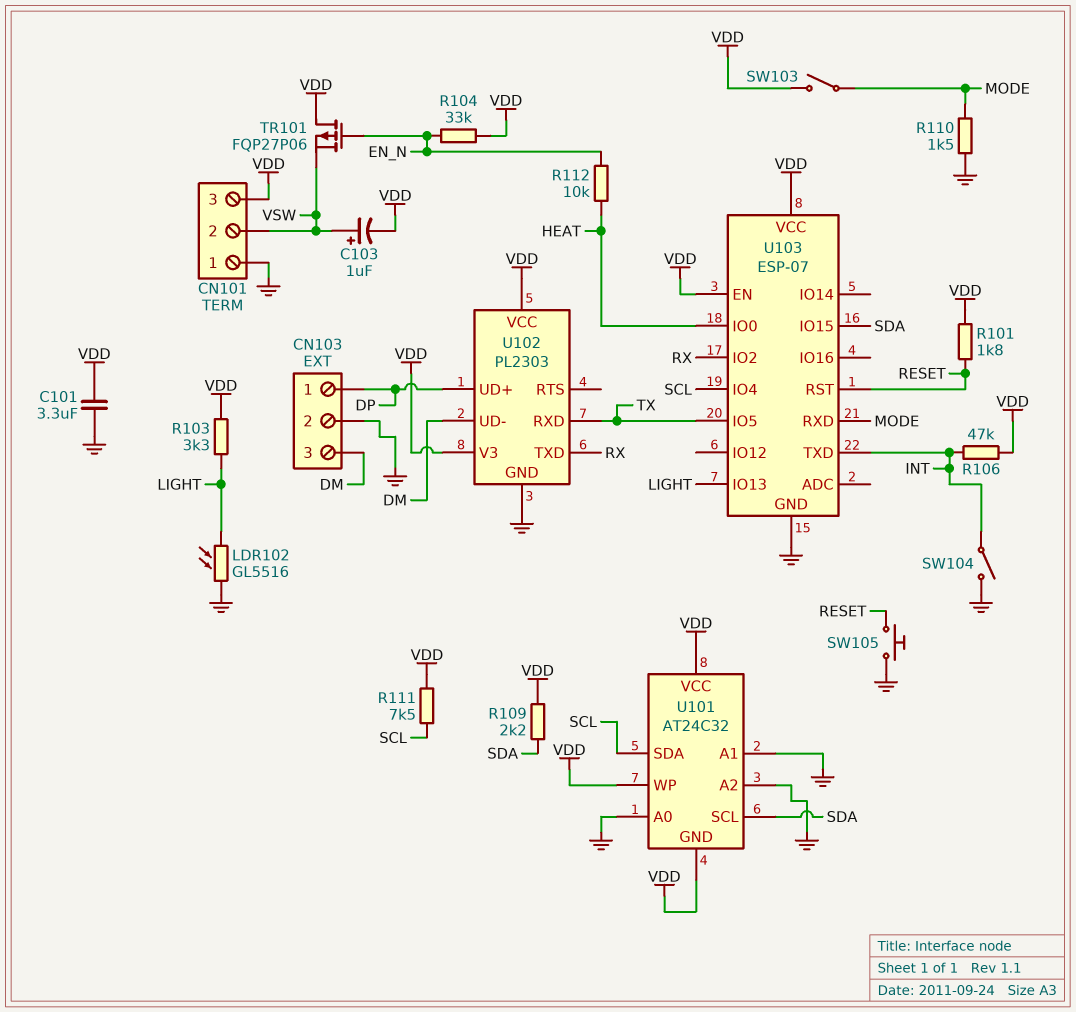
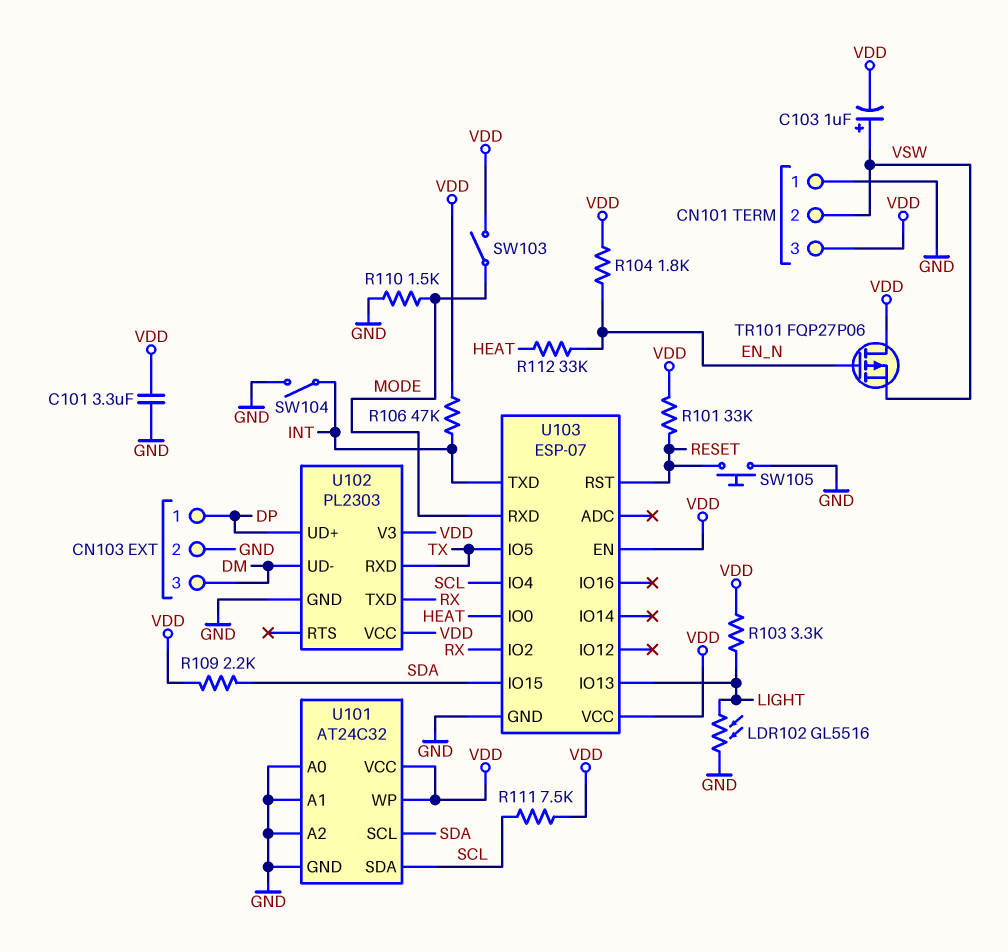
R101: 1.8k (RESET, VDD) -> 33k (RESET, VDD)
R104: 33k (EN_N, VDD) -> 1.8k (EN_N, VDD)
R112: 10k (EN_N, HEAT) -> 33k (EN_N, HEAT)
U101 pin GND: VDD -> GND

